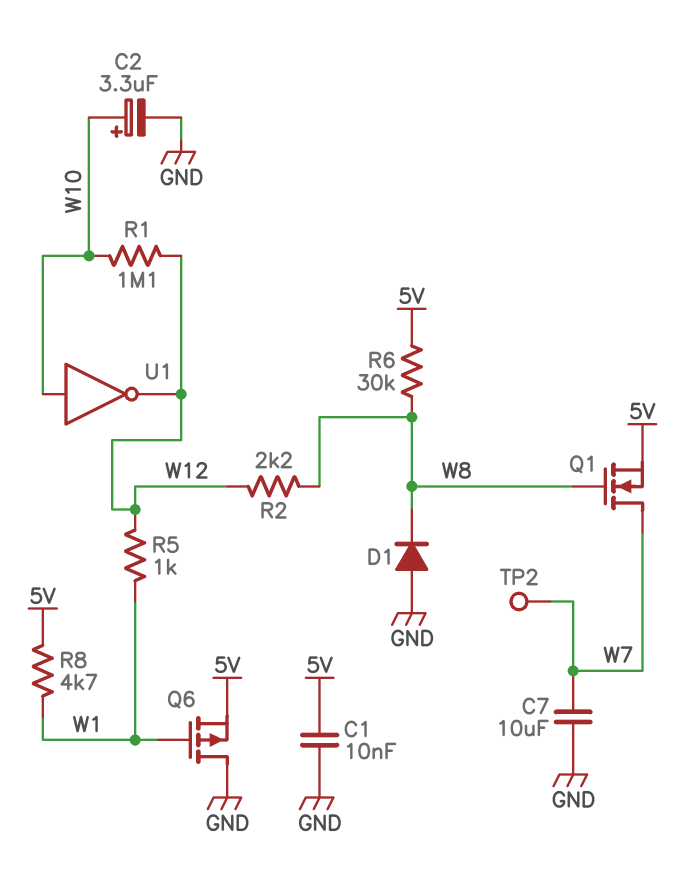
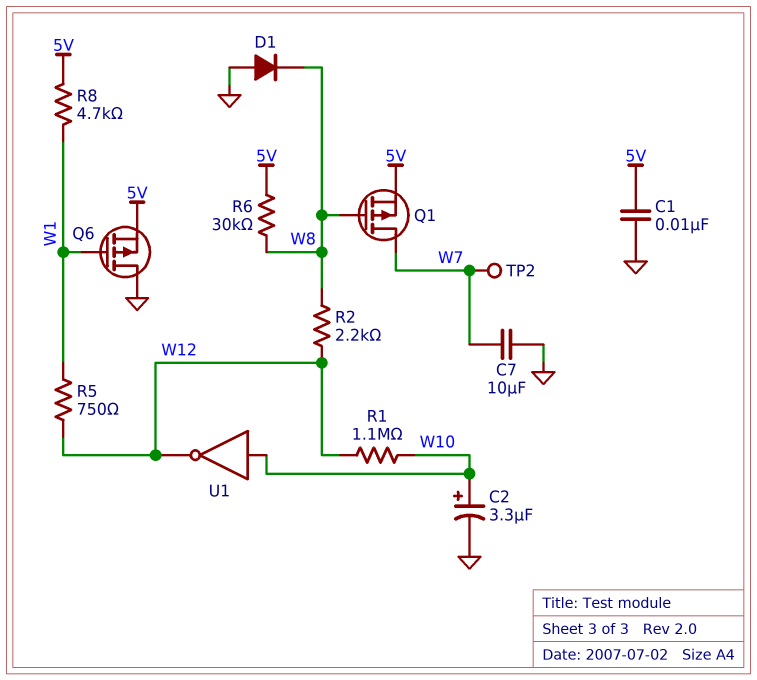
Q1: NMOS (G W8, D W7, S 5V) -> PMOS (G W8, D W7, S 5V)
R5: 1k (W1, W12) -> 750 (W1, W12)

